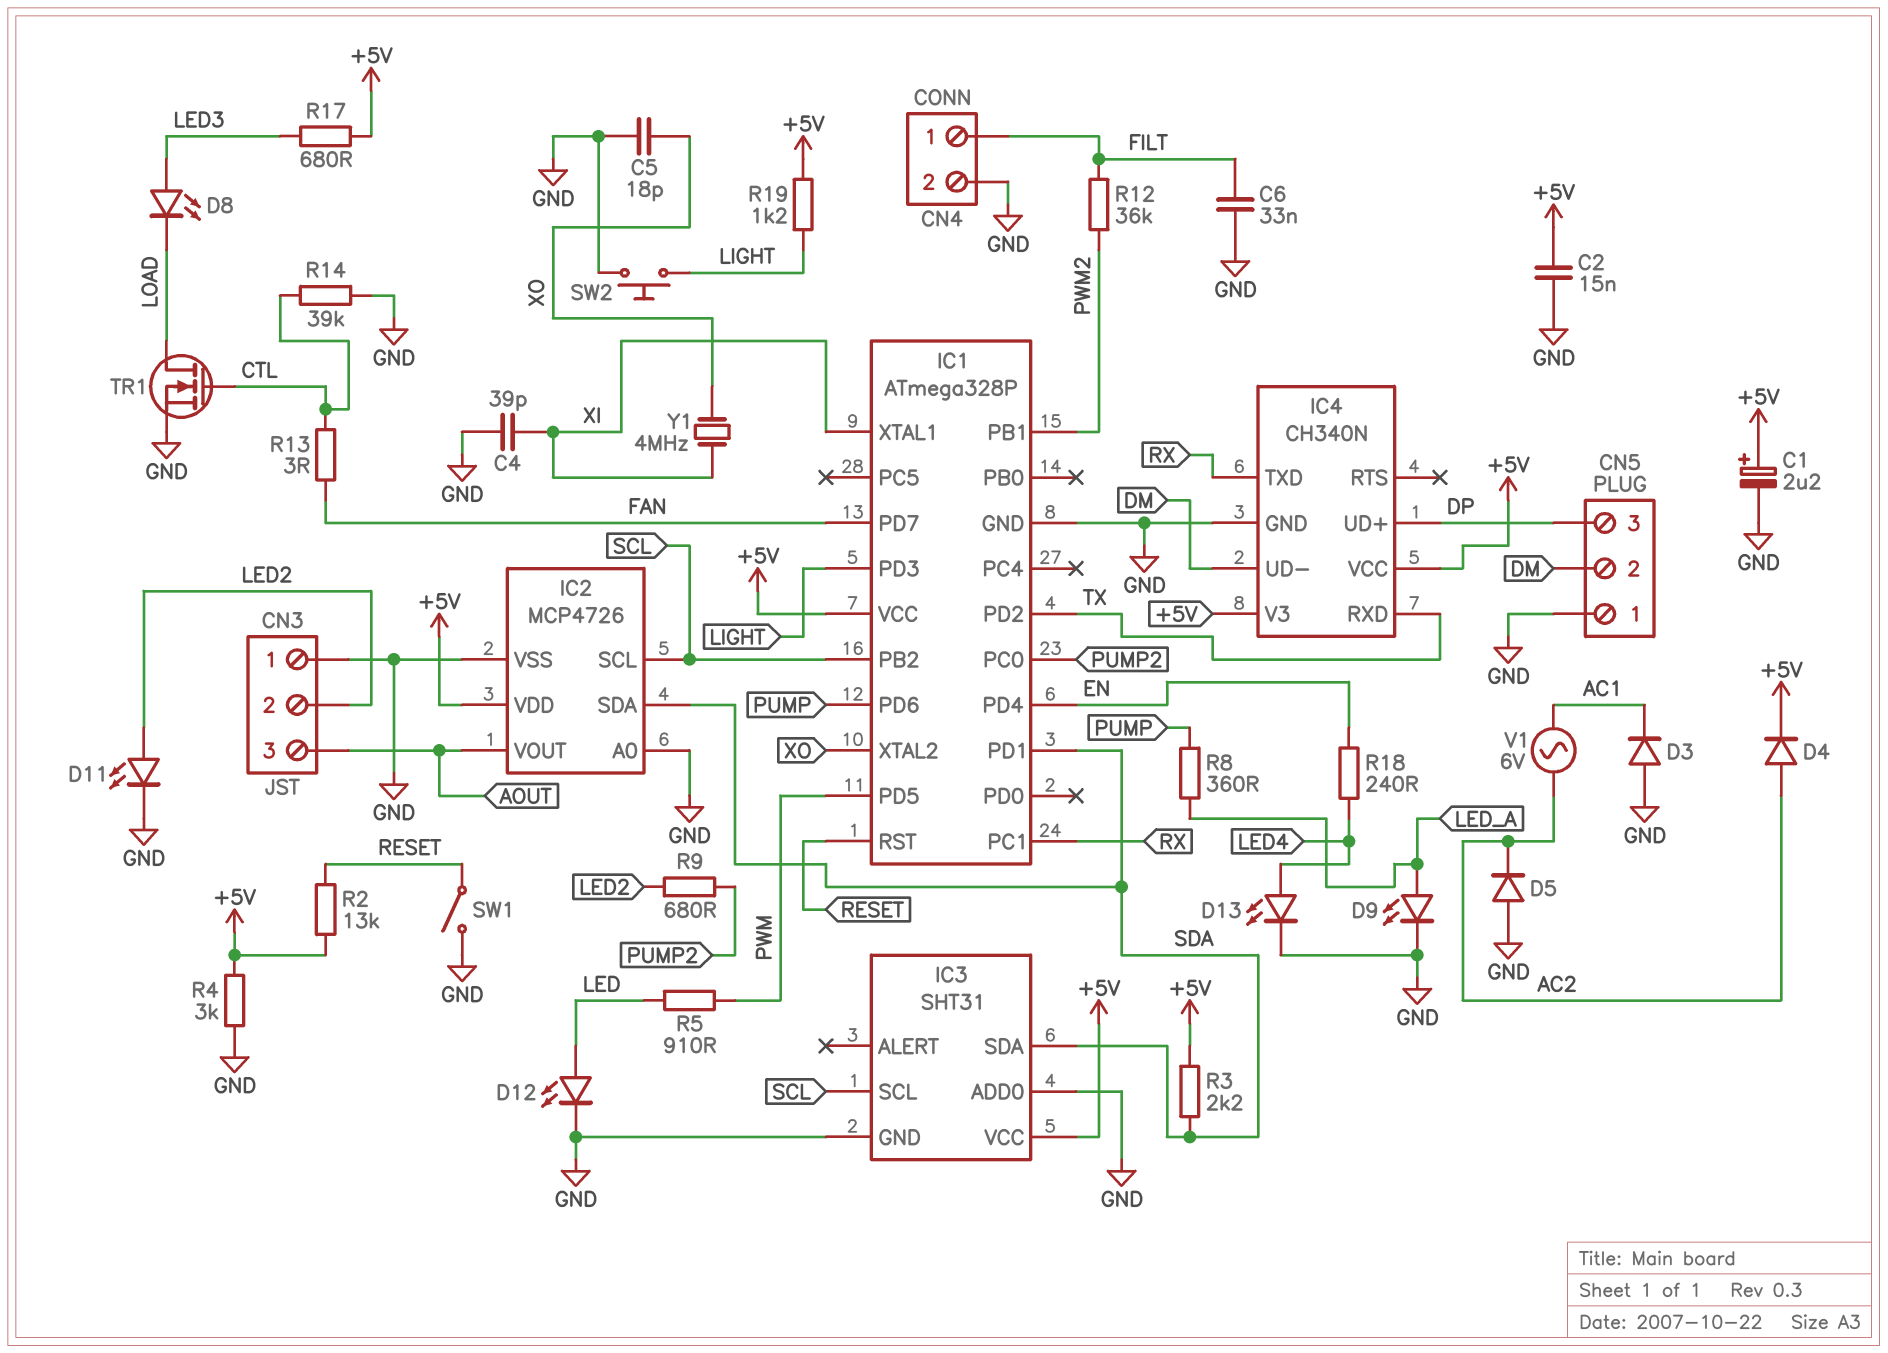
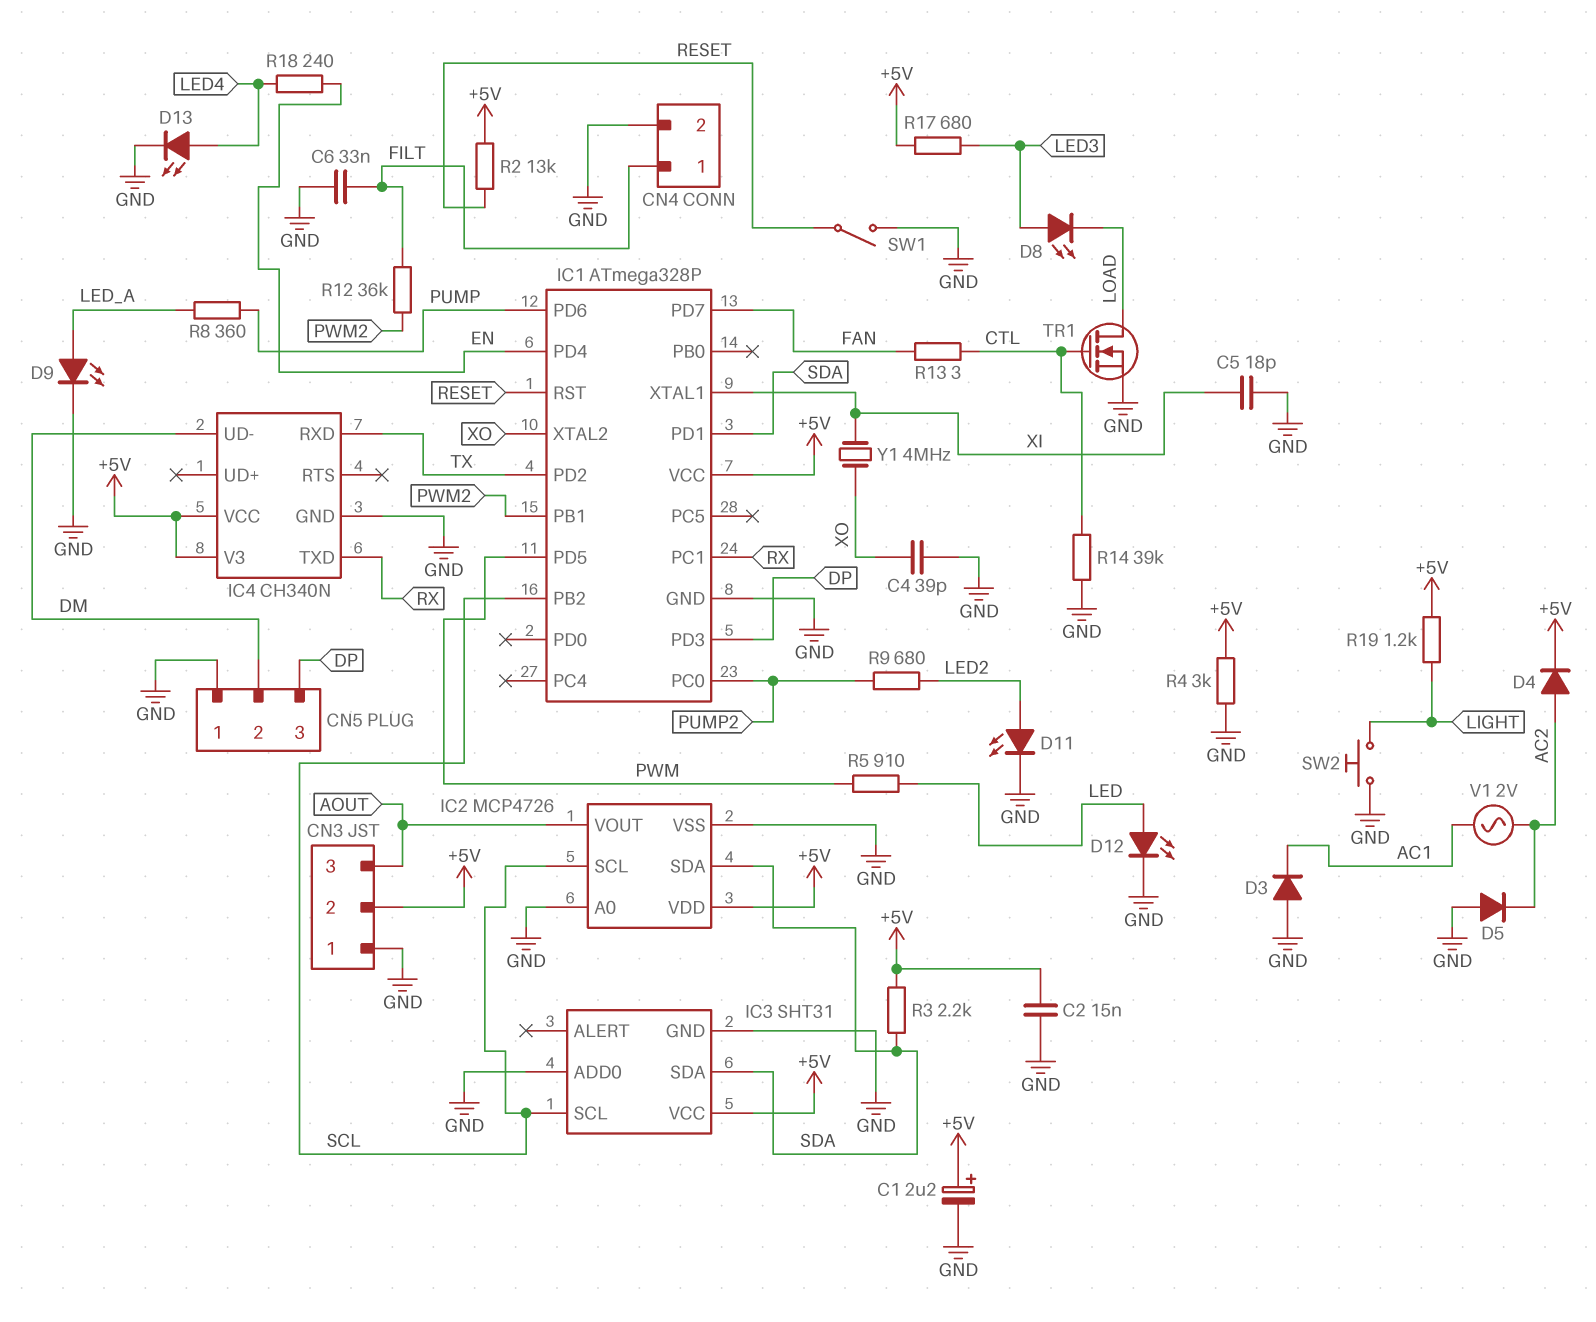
C4: 39pF (GND, XI) -> 39pF (GND, XO)
C5: 18pF (GND, XO) -> 18pF (GND, XI)
CN3 pin 2: LED2 -> +5V
IC1 pin PD3: LIGHT -> DP
IC4 pin UD+: DP -> none
V1: AC 6V (AC1, AC2) -> AC 2V (AC1, AC2)

